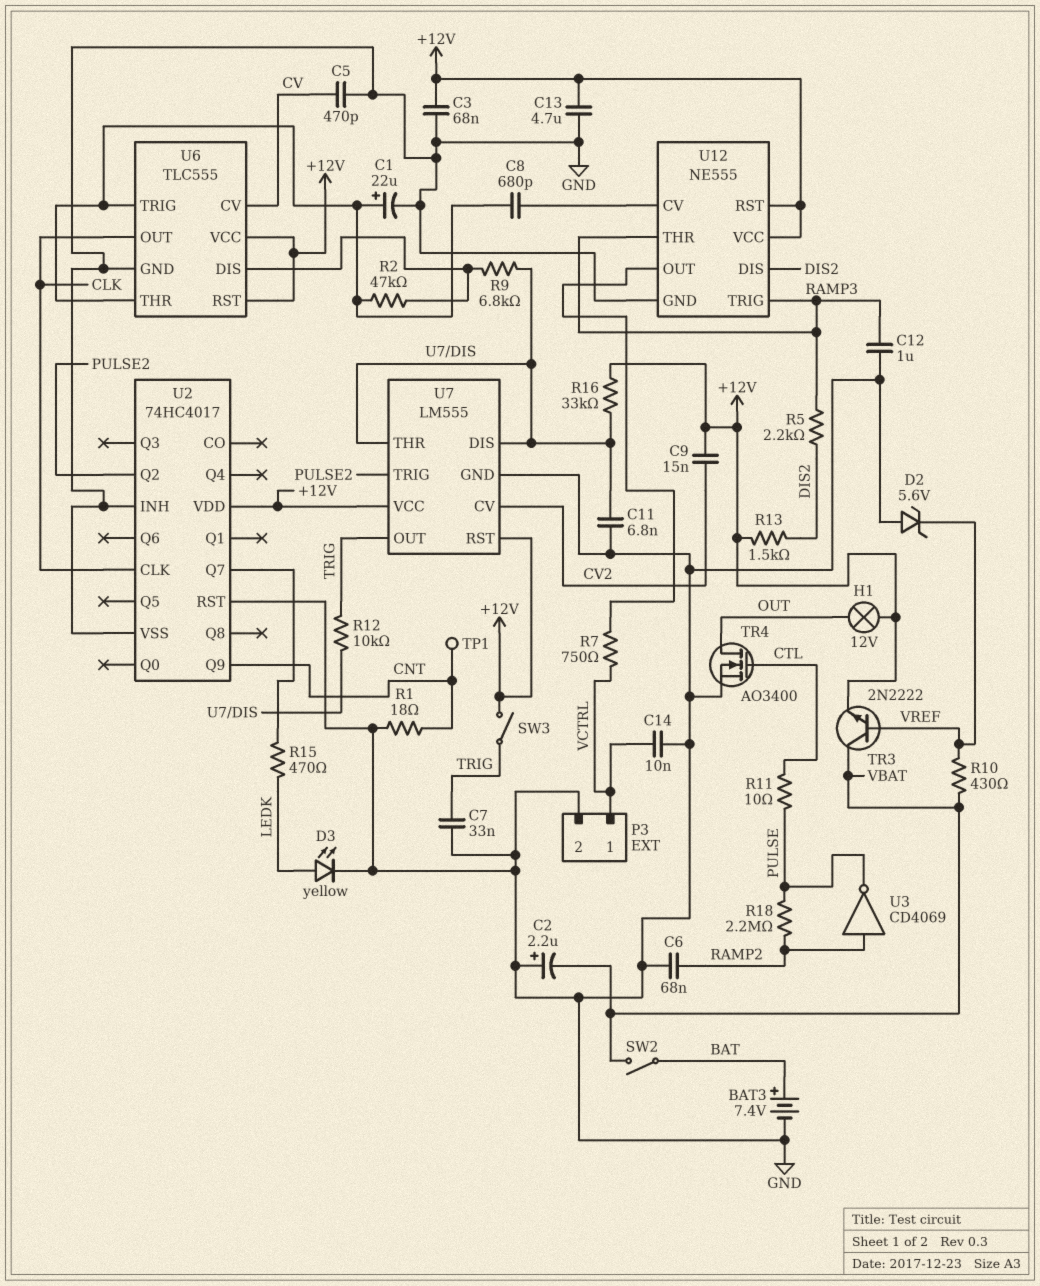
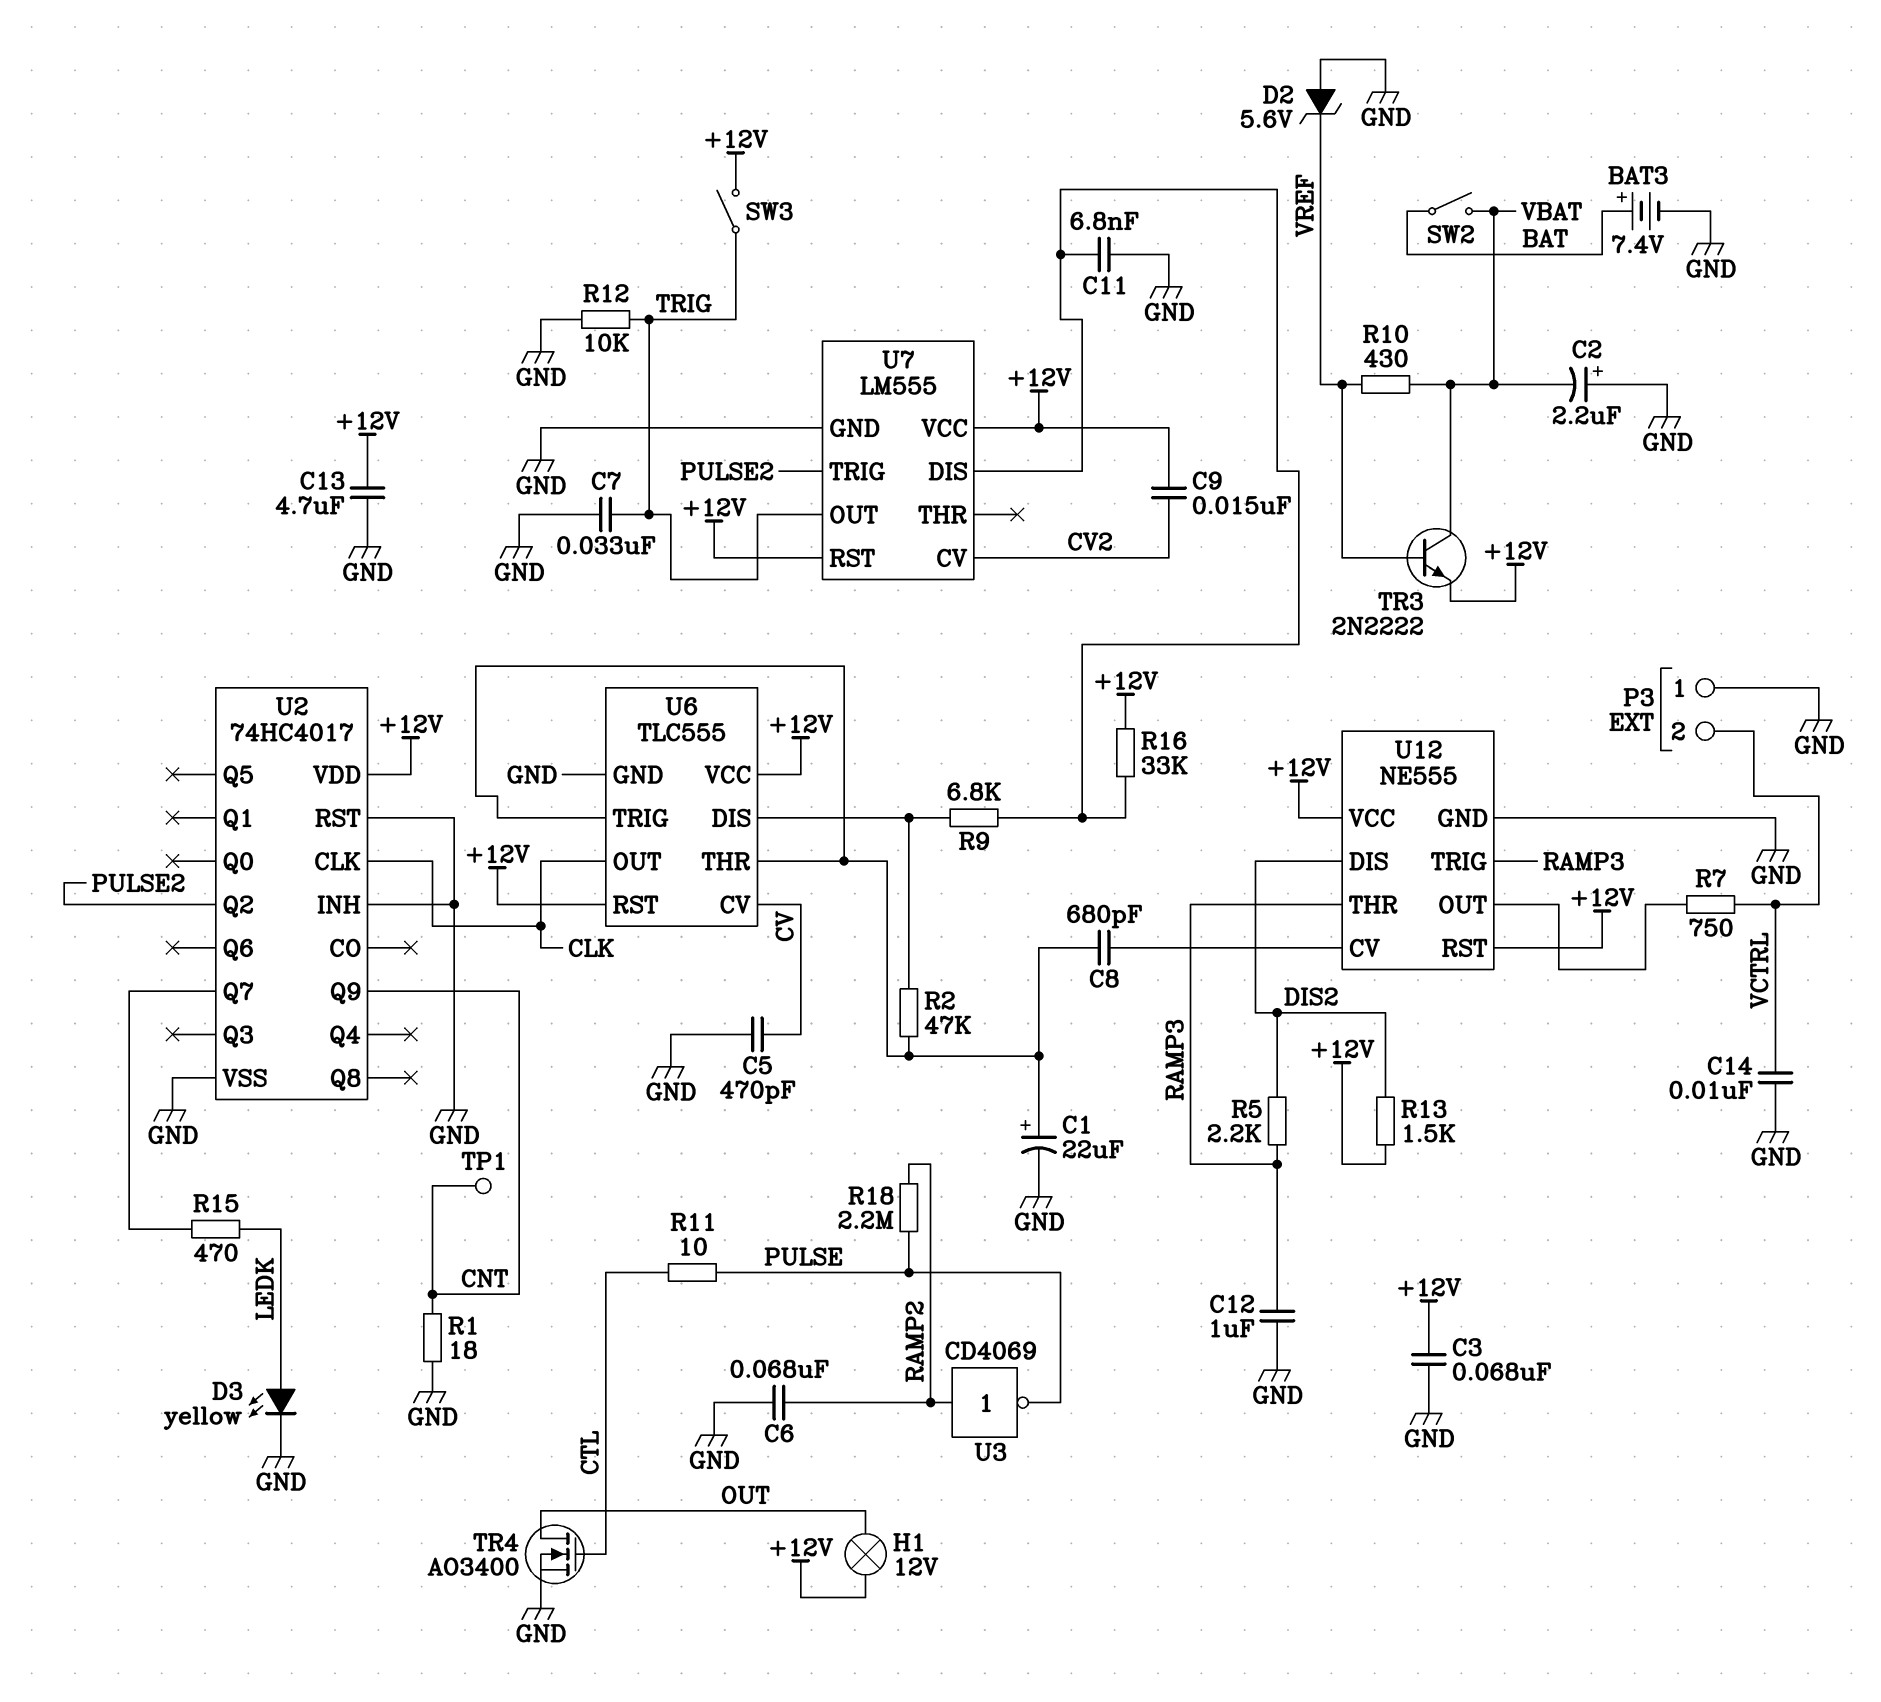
P3 pin 1: VCTRL -> GND
P3 pin 2: GND -> VCTRL
R12: 10k (TRIG, U7/DIS) -> 10k (GND, TRIG)
U7 pin THR: U7/DIS -> none

